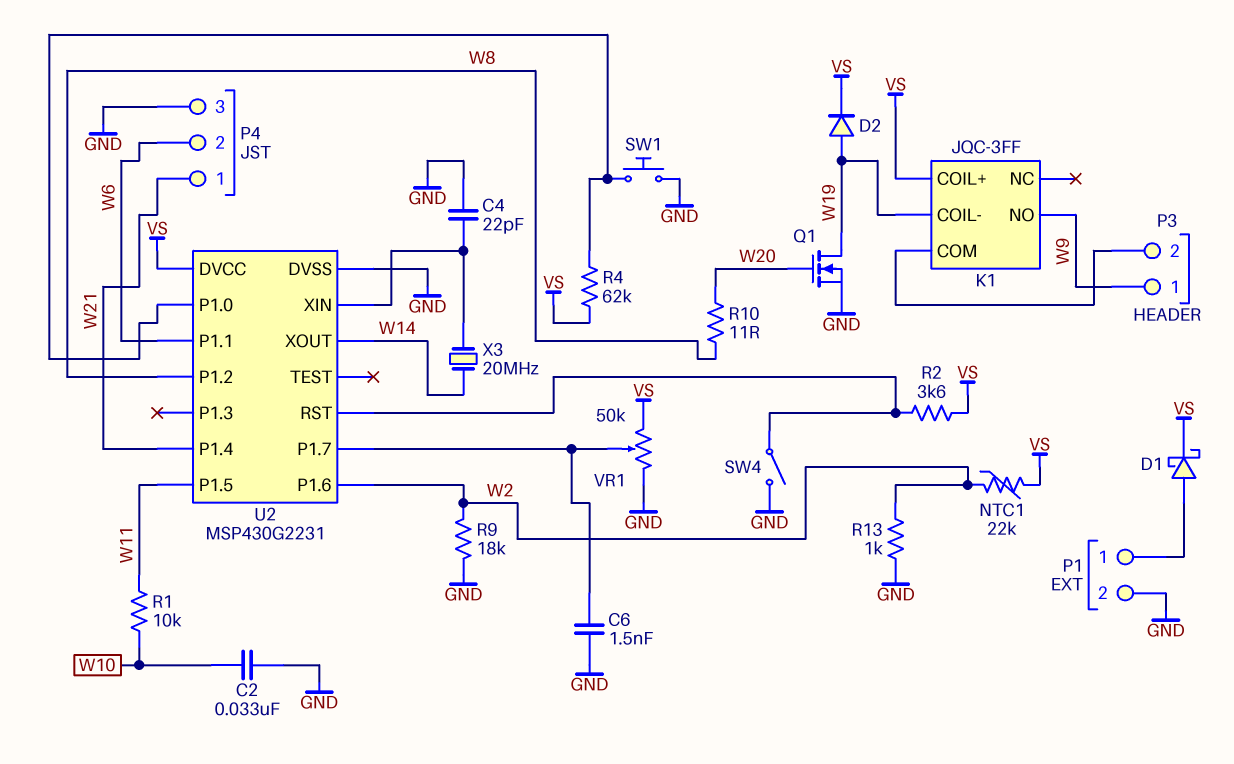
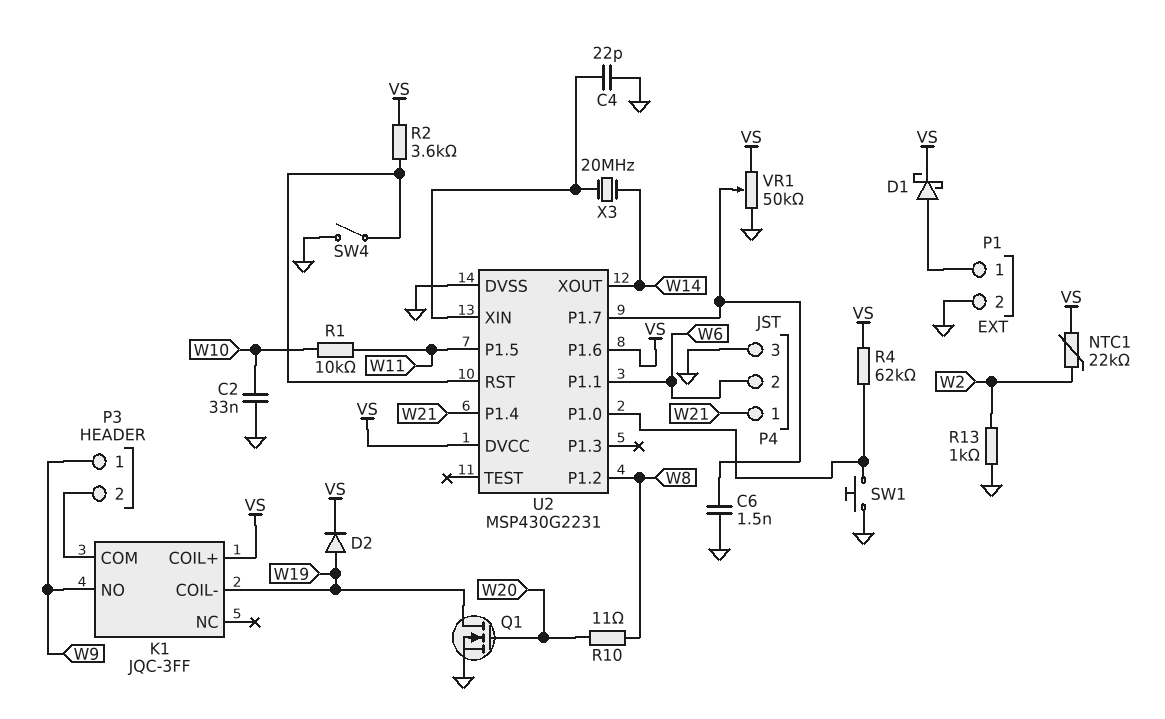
R9: 18k (GND, W2) -> none
U2 pin P1.6: W2 -> VS

